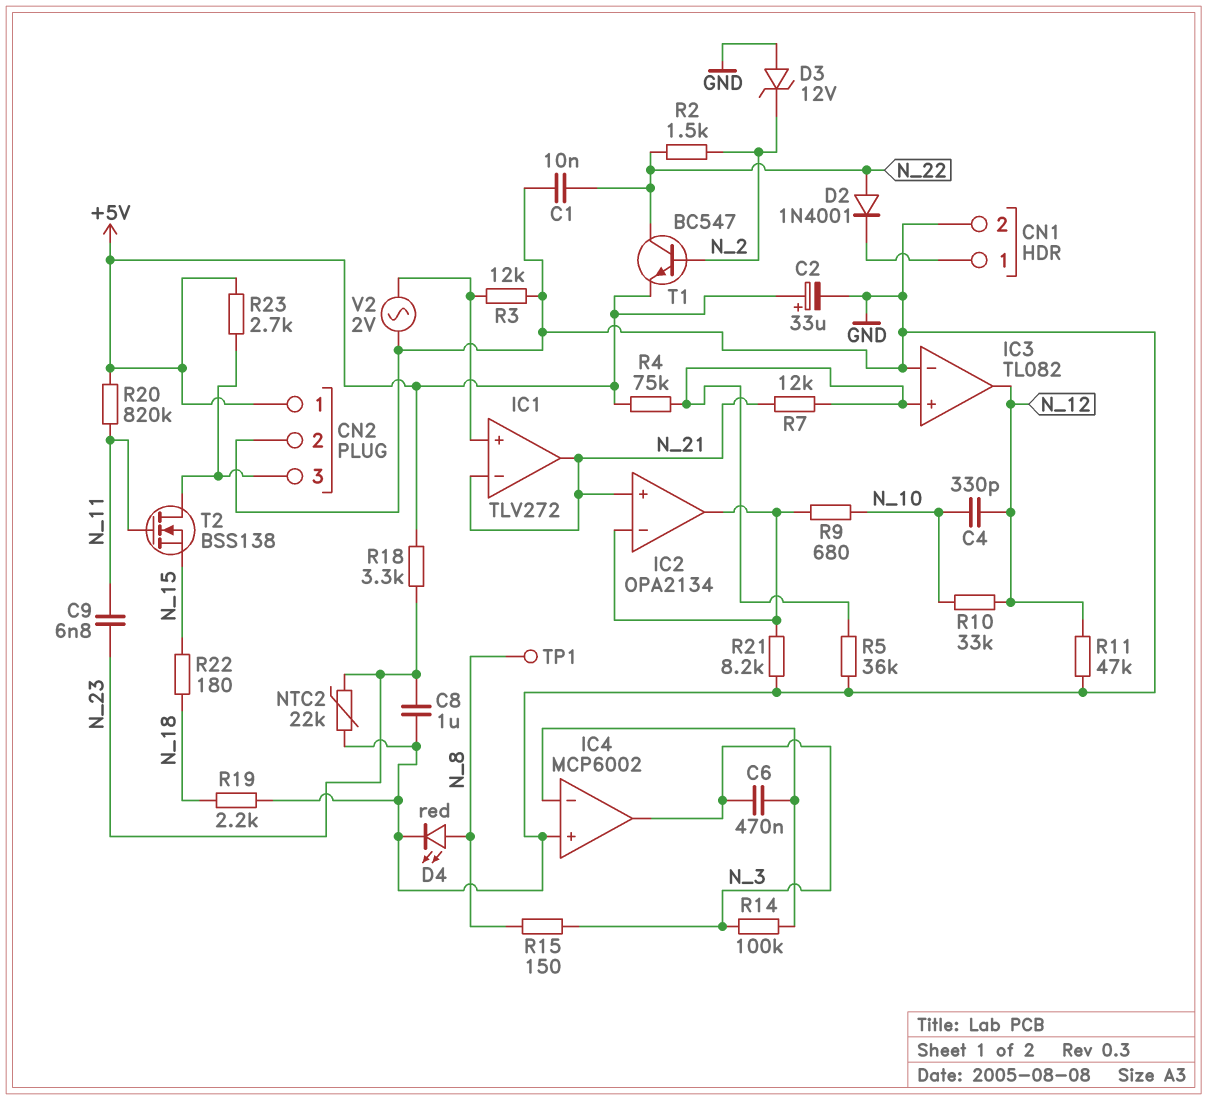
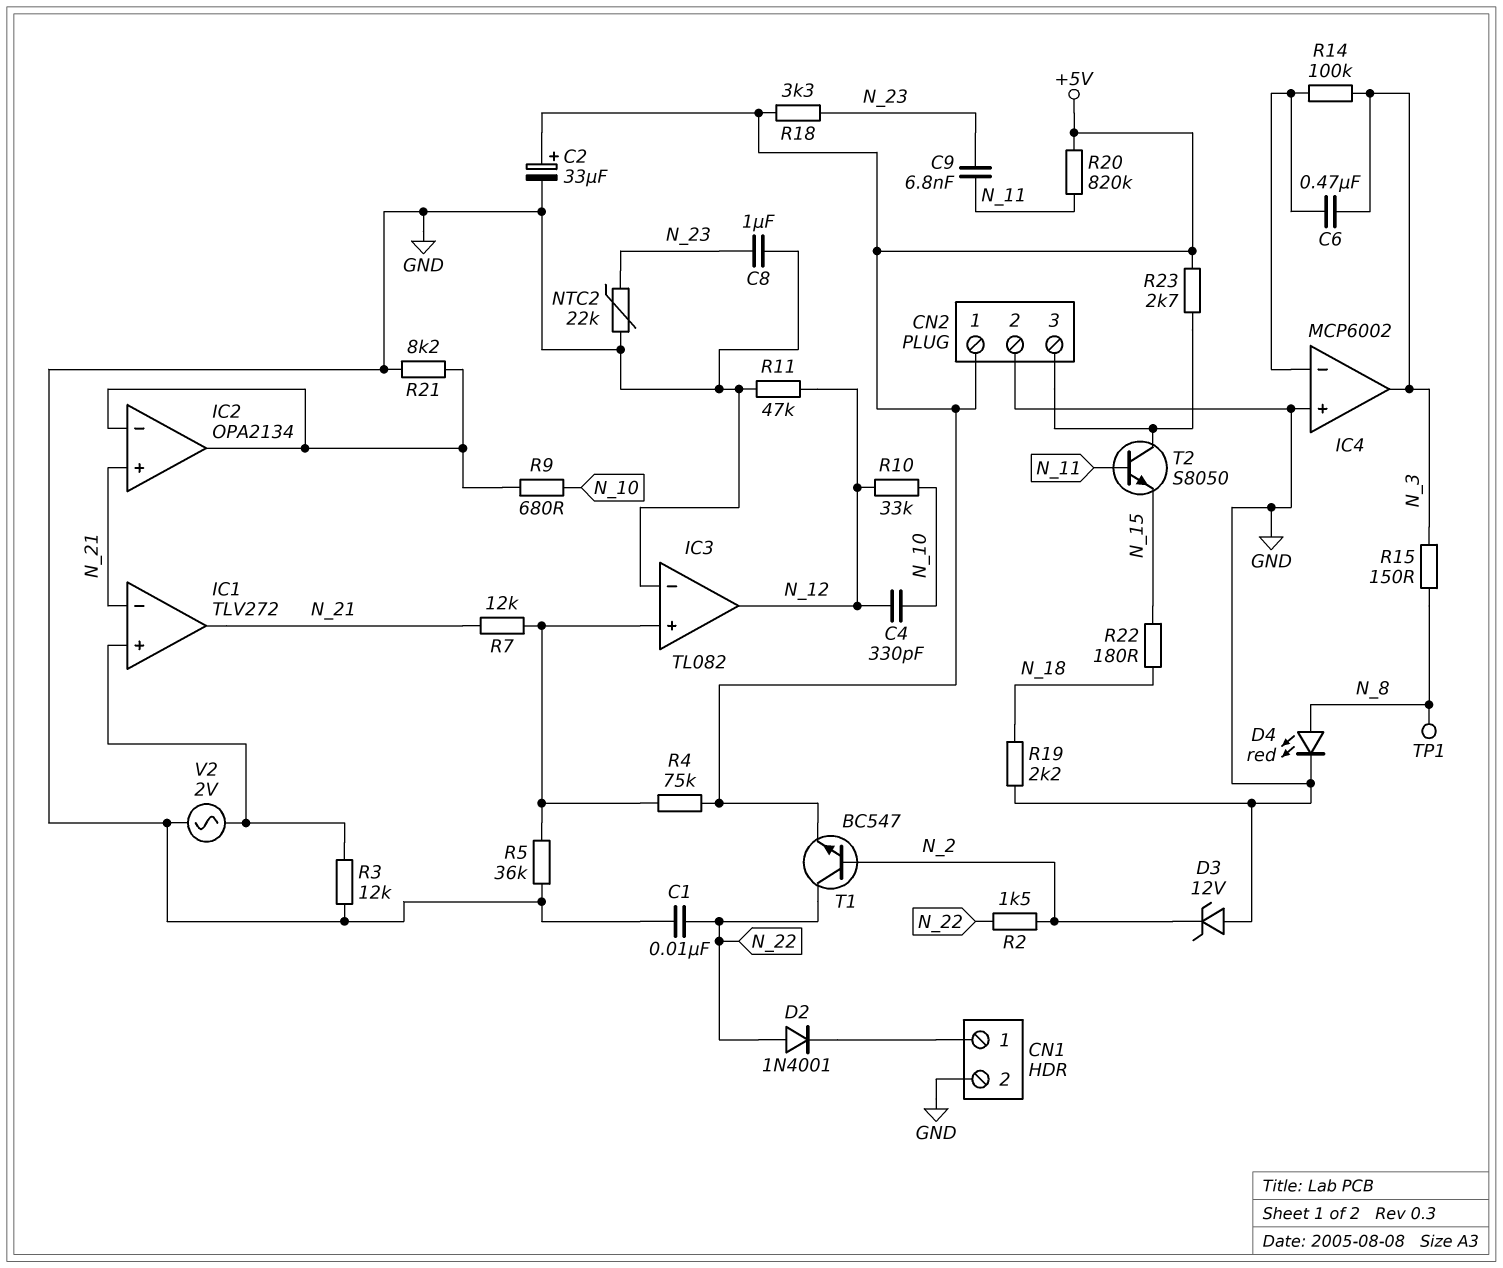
T2: NMOS BSS138 (G N_11, D CN2/3, S N_15) -> NPN S8050 (B N_11, C CN2/3, E N_15)

